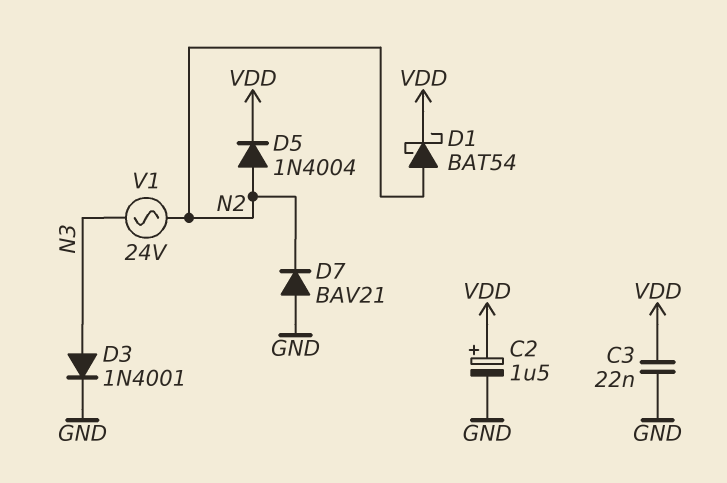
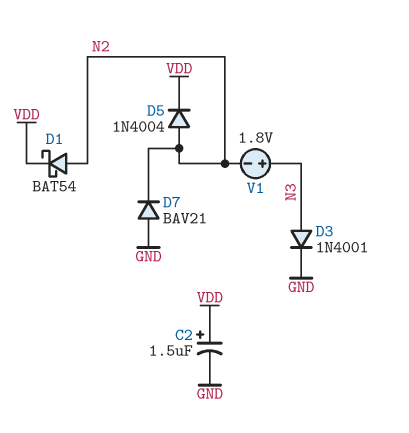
C3: 22nF (GND, VDD) -> none
V1: AC 24V (N2, N3) -> 1.8V (plus N3, minus N2)

